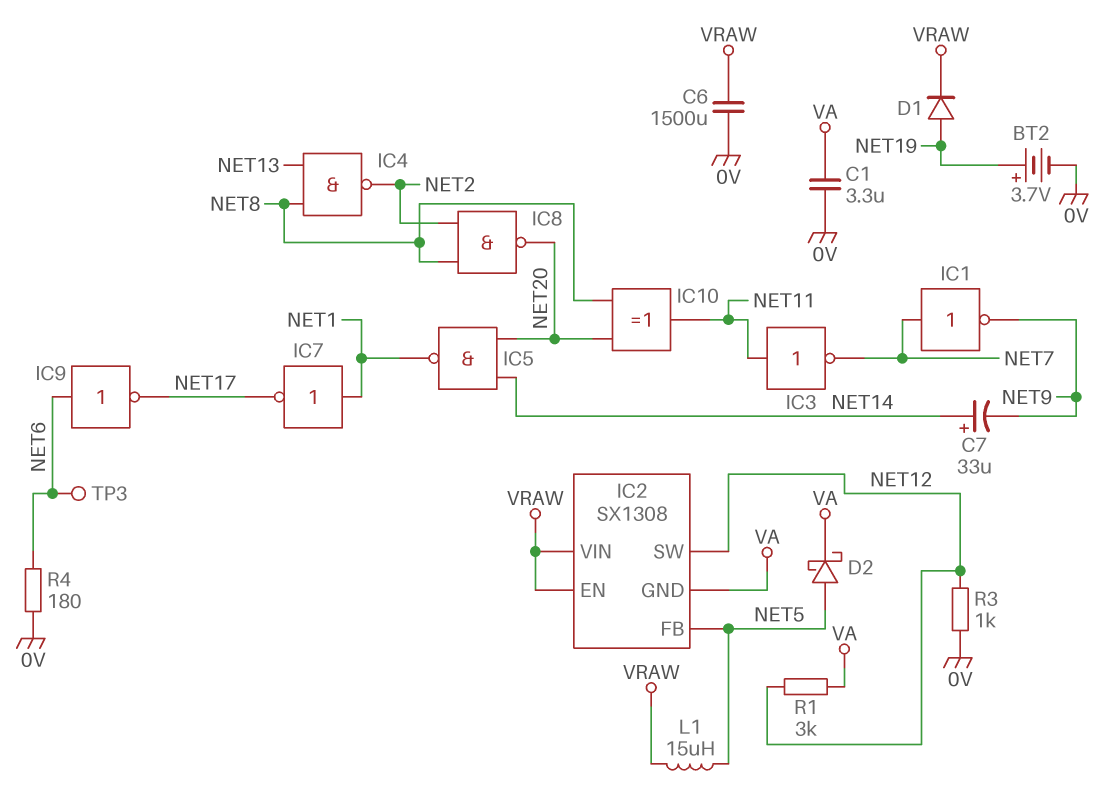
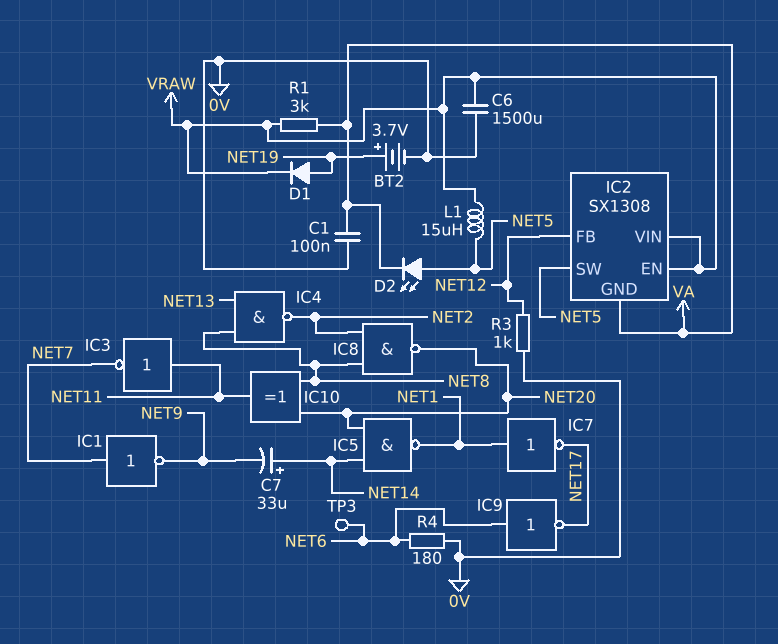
C1: 3.3uF (0V, VA) -> 100nF (0V, VA)
D2: schottky (A NET5, K VA) -> LED (A NET5, K VA)
IC2 pin FB: NET5 -> NET12
IC2 pin SW: NET12 -> NET5
R1: 3k (NET12, VA) -> 3k (VA, VRAW)

